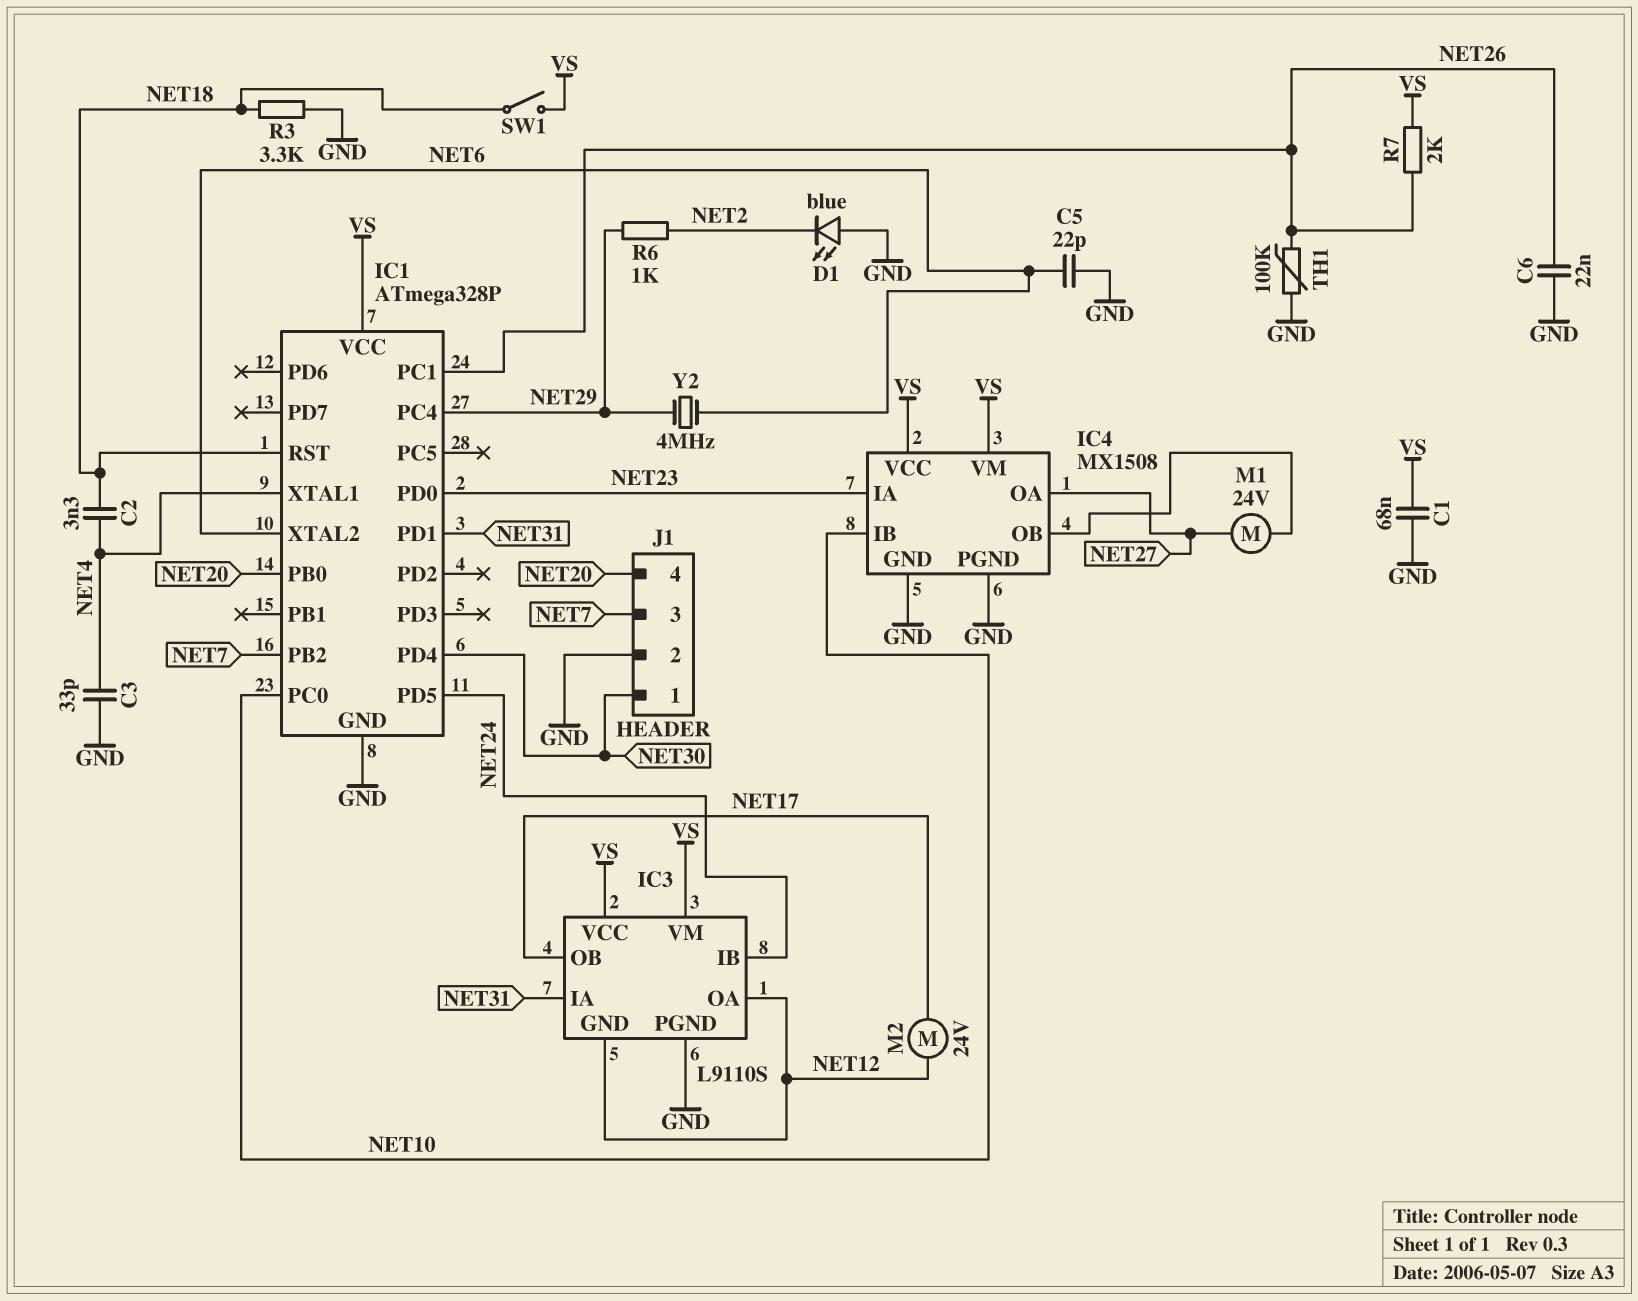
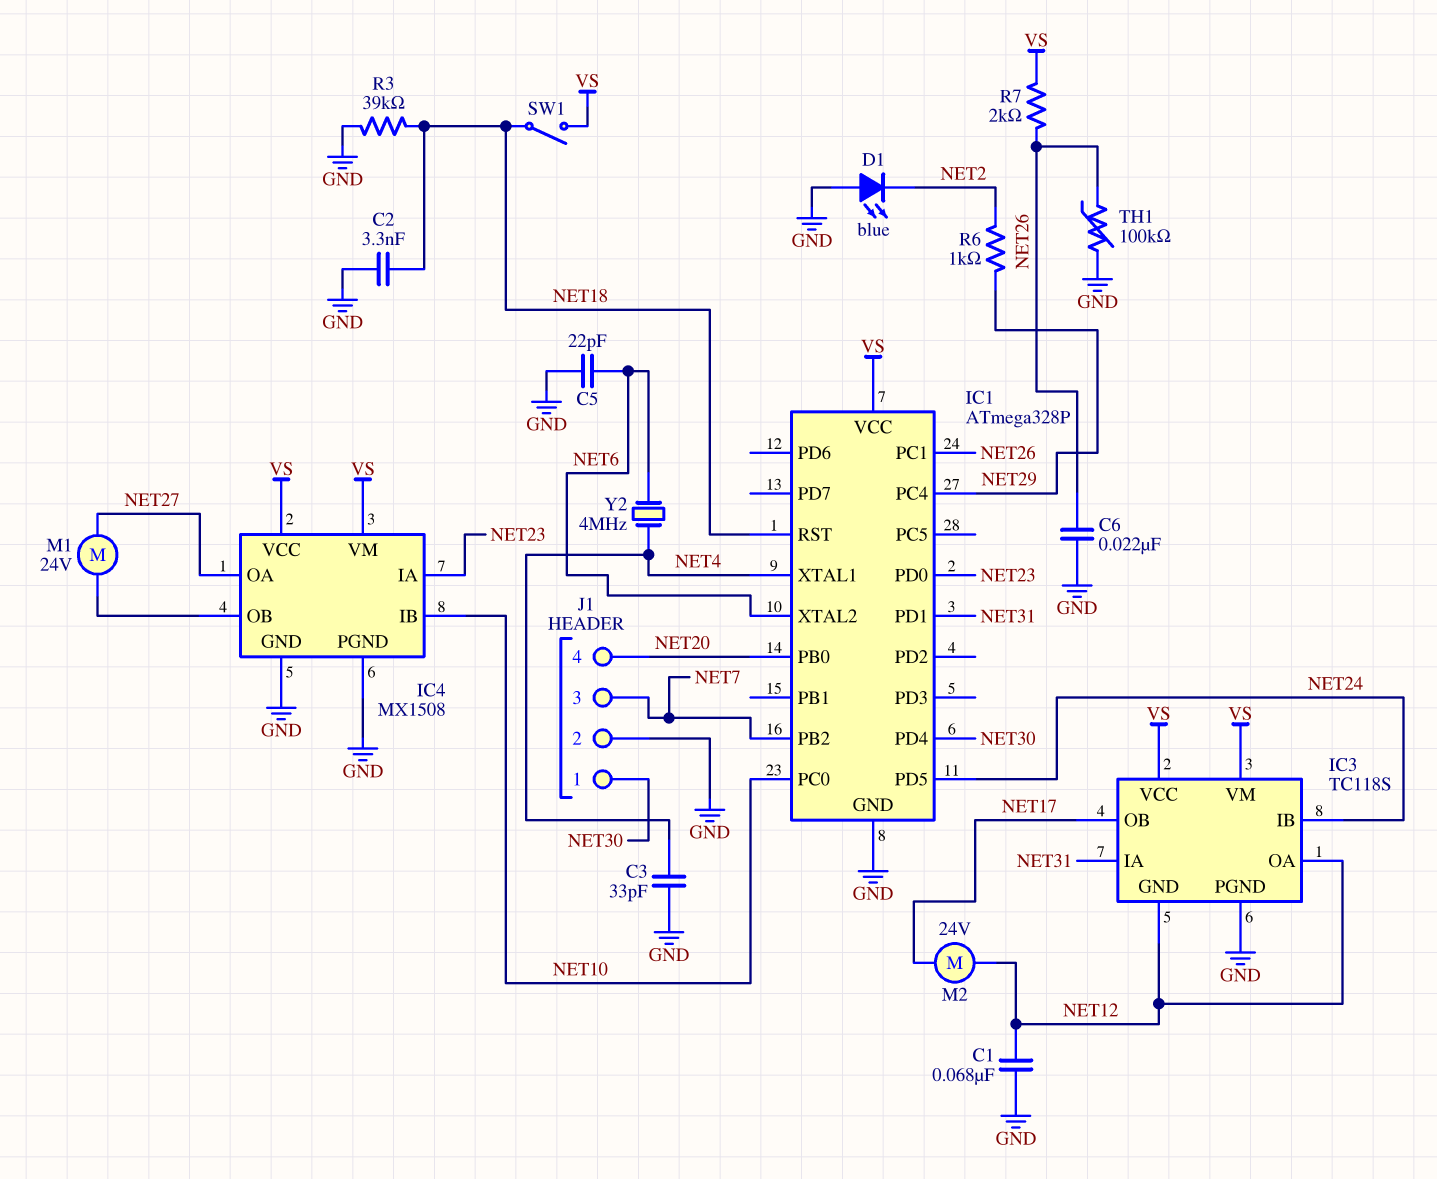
C1: 68nF (GND, VS) -> 68nF (GND, NET12)
C2: 3.3nF (NET4, NET18) -> 3.3nF (GND, NET18)
IC3: L9110S -> TC118S
R3: 3.3k (GND, NET18) -> 39k (GND, NET18)
Y2: 4MHz (NET6, NET29) -> 4MHz (NET4, NET6)

